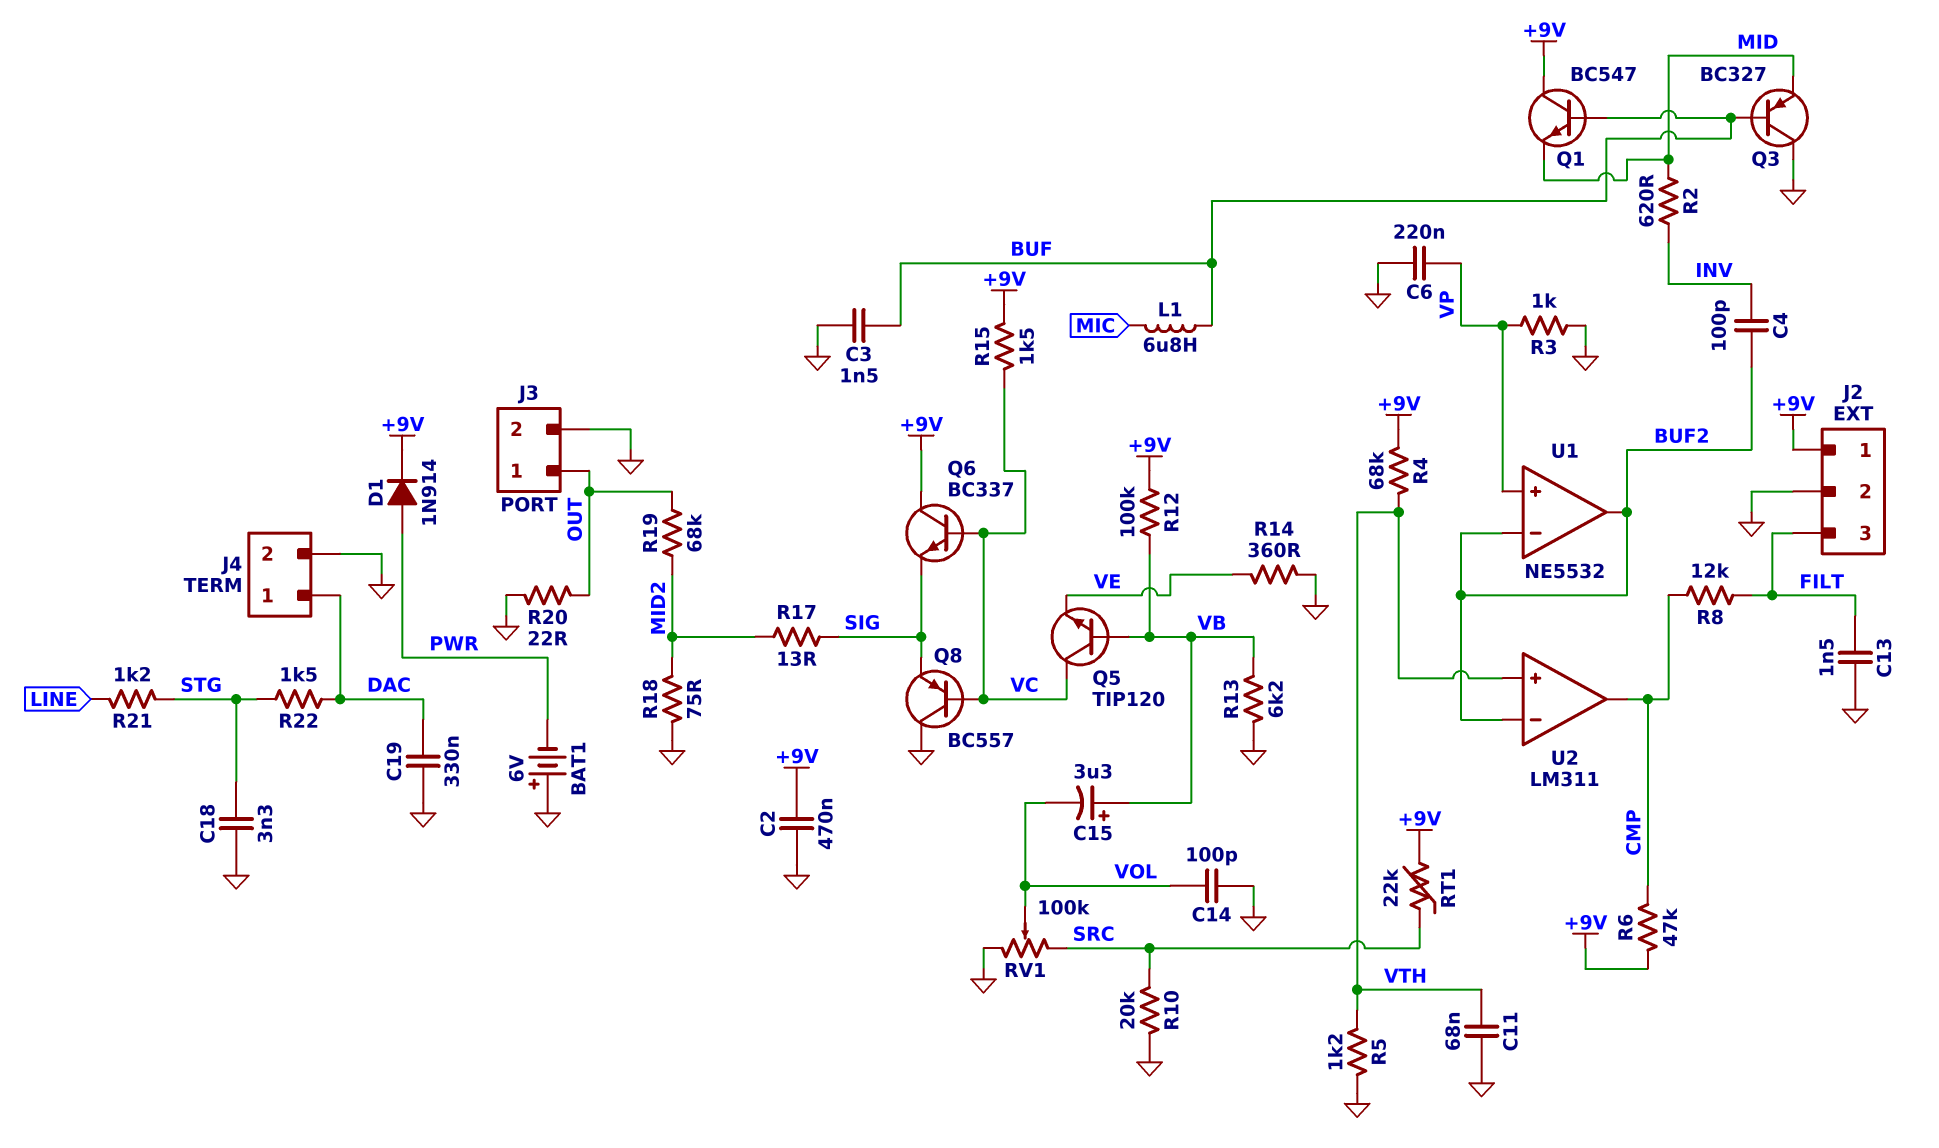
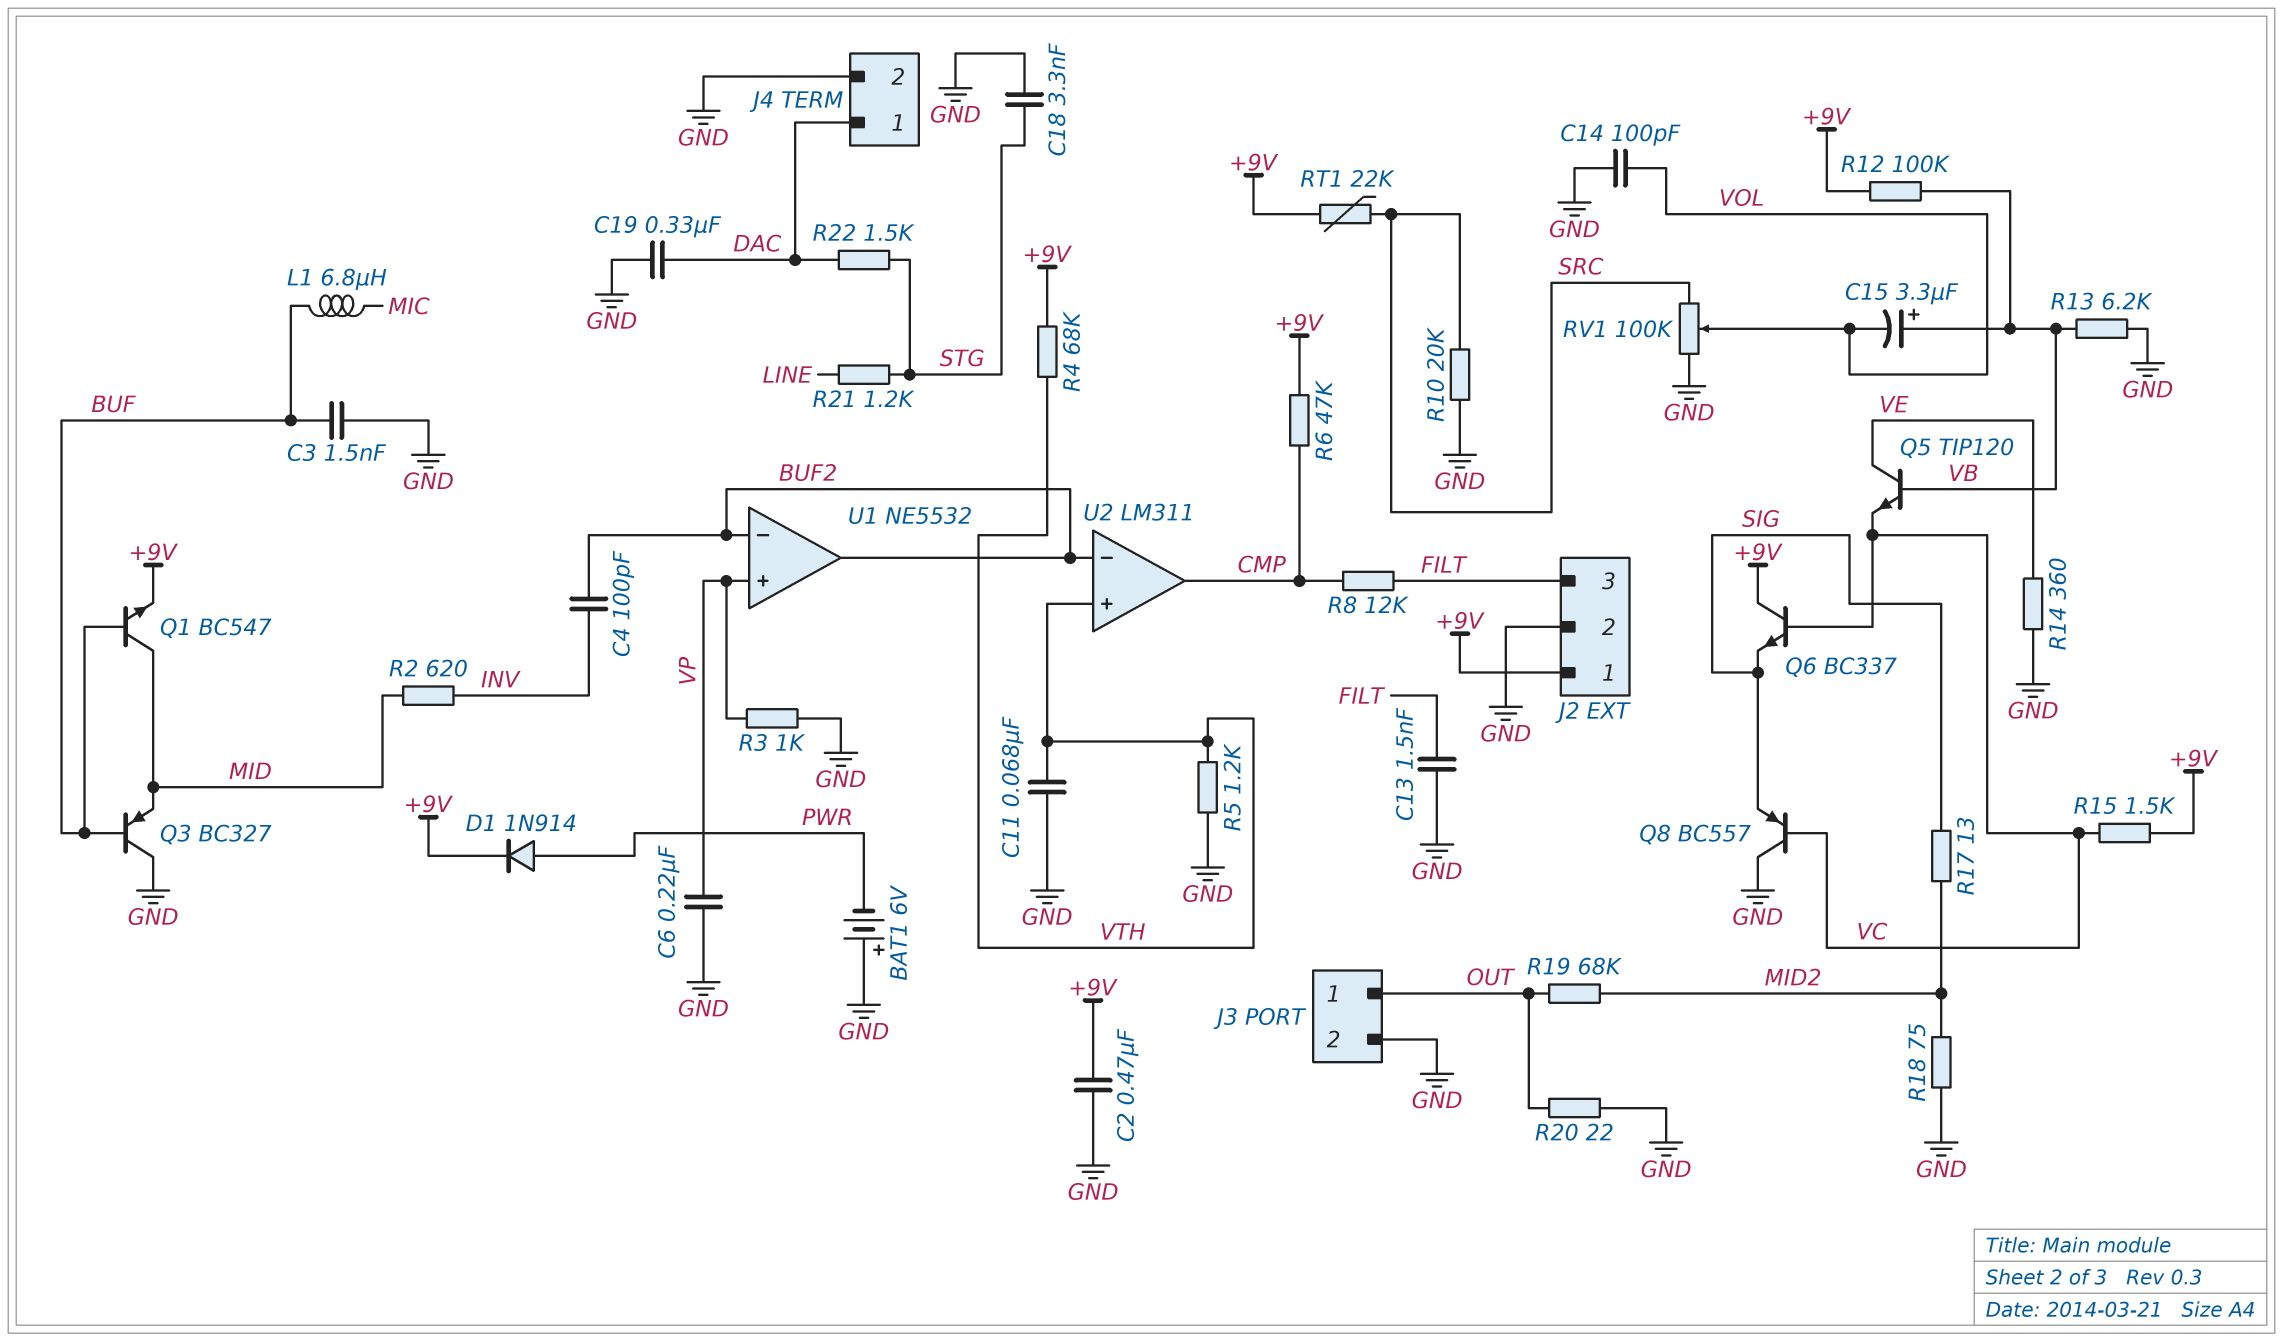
Q1: NPN BC547 (B BUF, C +9V, E MID) -> NPN BC547 (B BUF, C MID, E +9V)
Q5: NPN TIP120 (B VB, C VC, E VE) -> NPN TIP120 (B VB, C VE, E VC)

